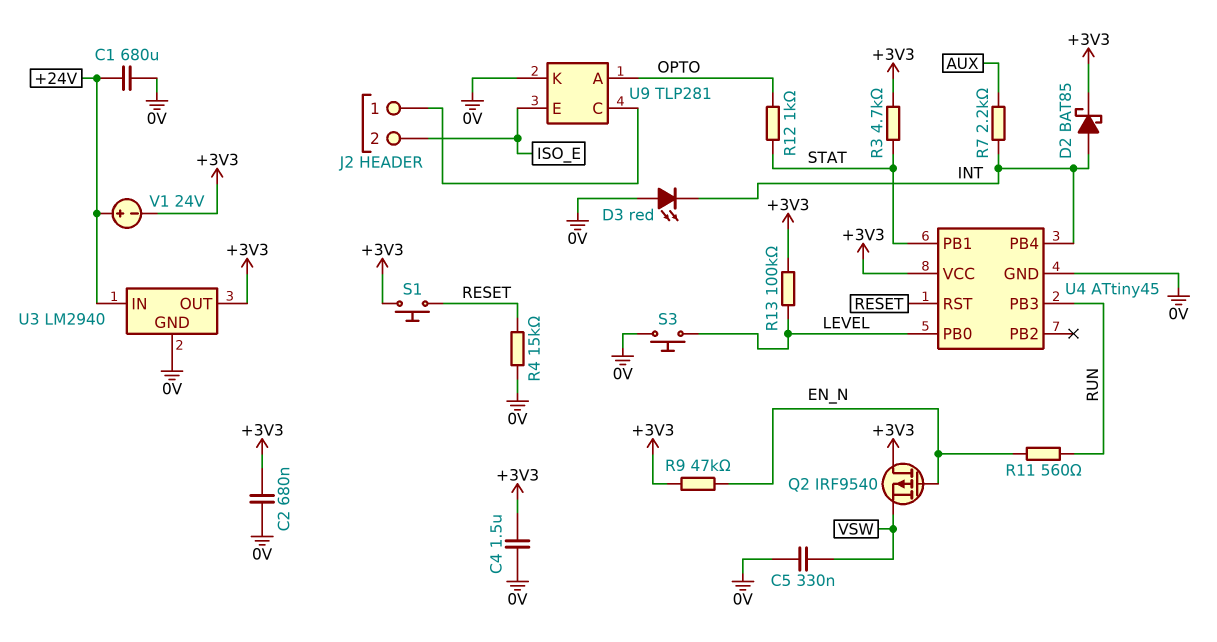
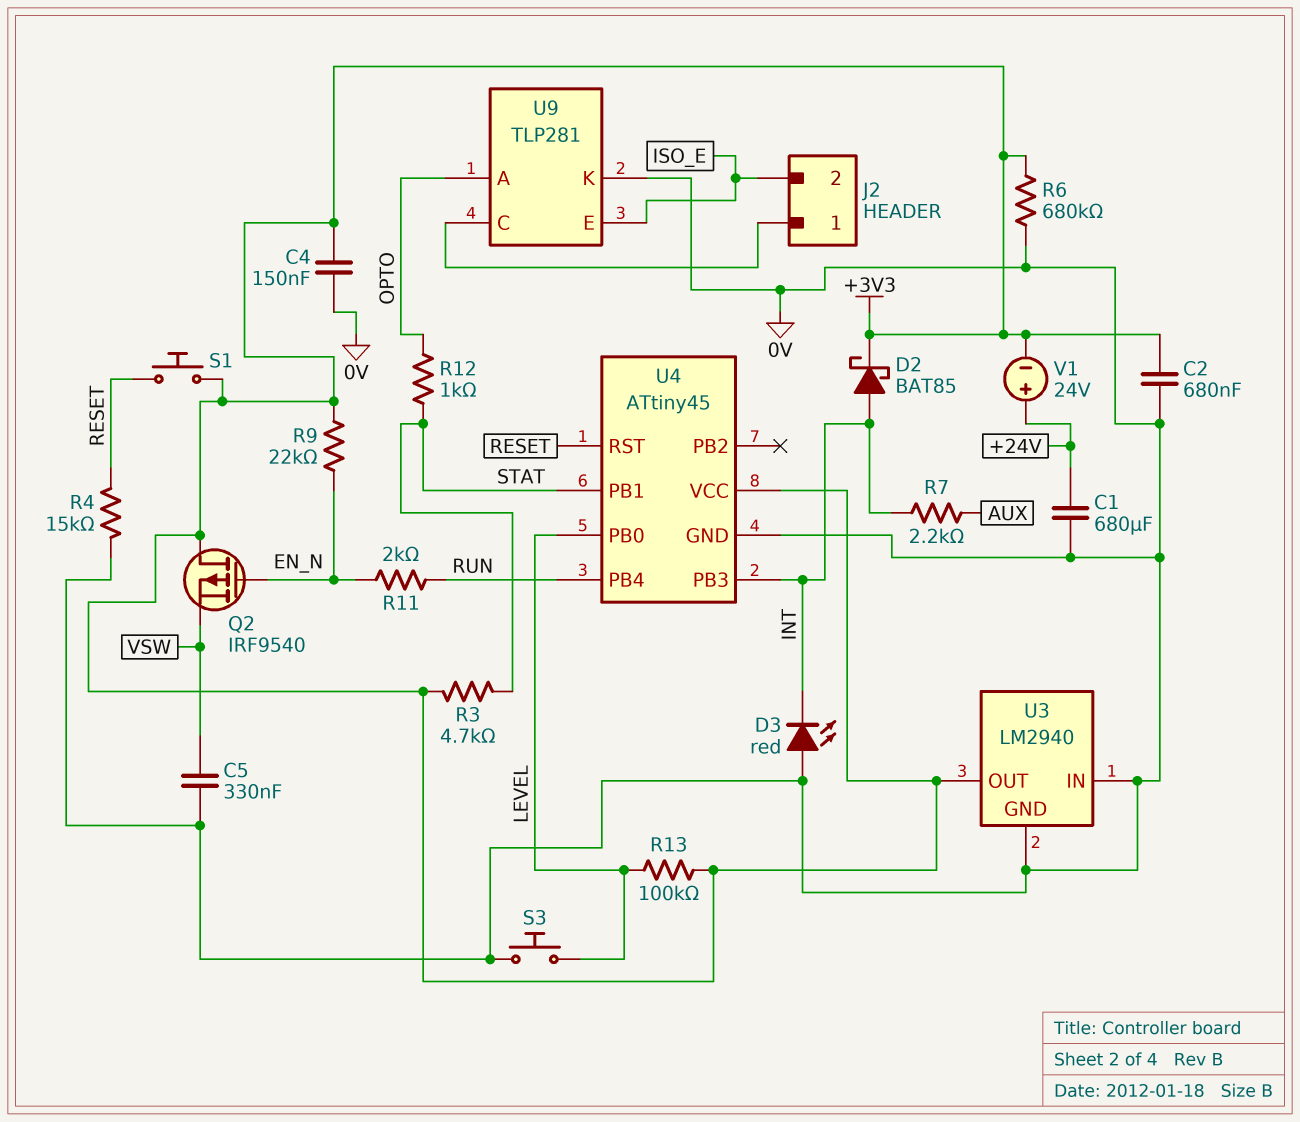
C4: 1.5uF (+3V3, 0V) -> 150nF (+3V3, 0V)
R6: none -> 680k (+3V3, 0V)
R9: 47k (+3V3, EN_N) -> 22k (+3V3, EN_N)
R11: 560 (EN_N, RUN) -> 2k (EN_N, RUN)
U3 pin IN: +24V -> 0V
U4 pin PB3: RUN -> INT
U4 pin PB4: INT -> RUN

